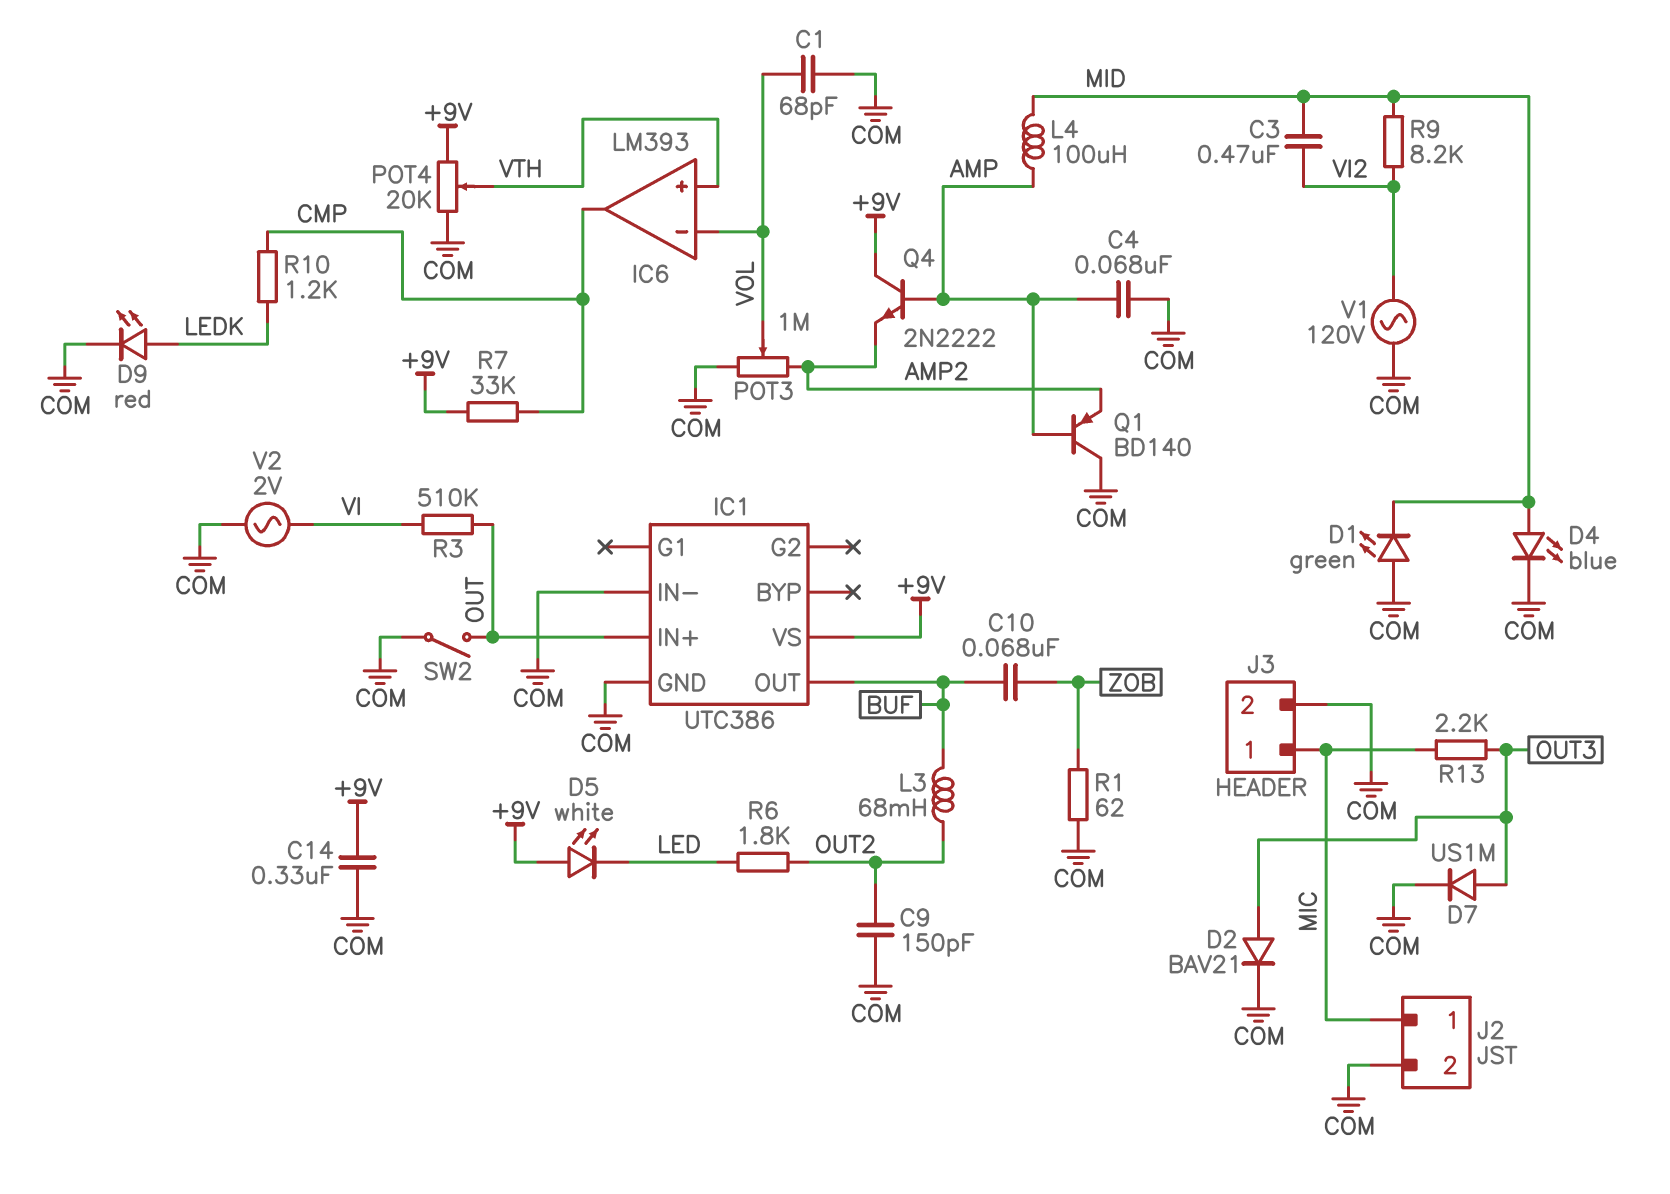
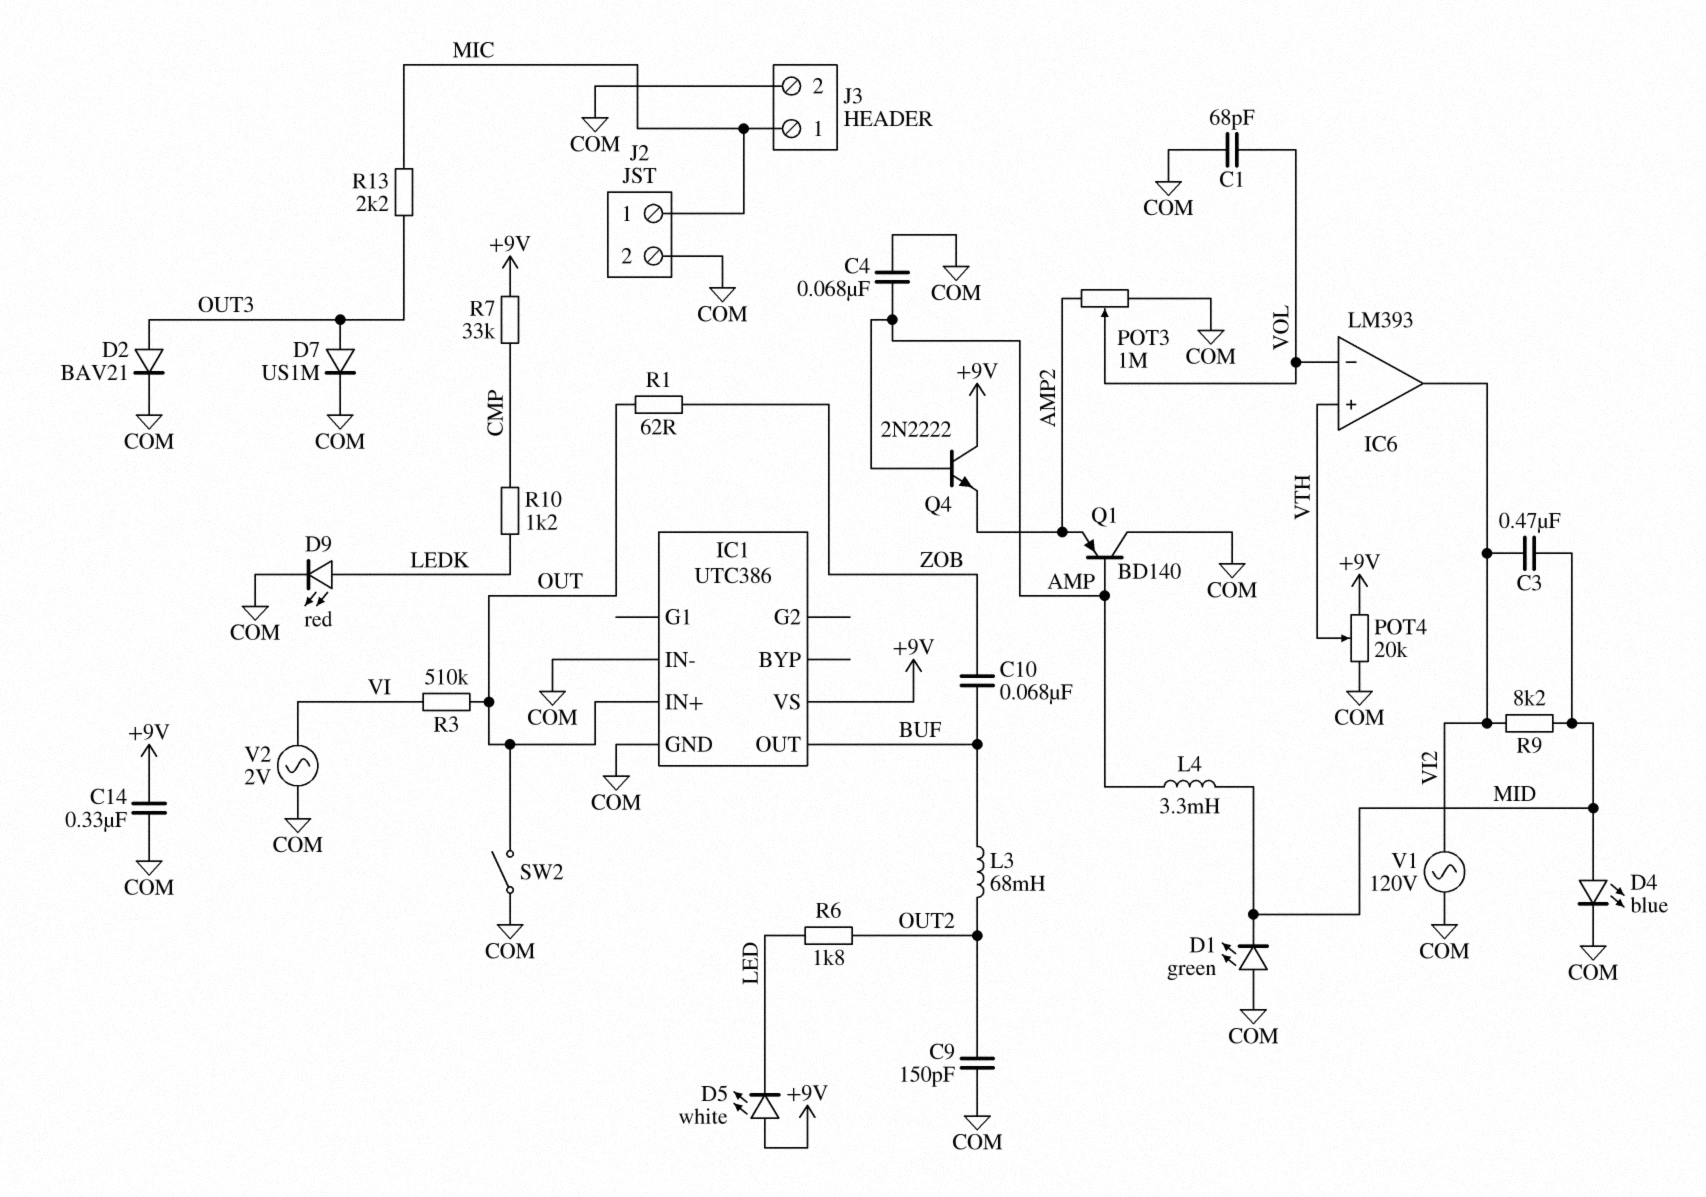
IC6 pin out: CMP -> VI2
L4: 100uH (AMP, MID) -> 3.3mH (AMP, MID)
R1: 62 (COM, ZOB) -> 62 (OUT, ZOB)

